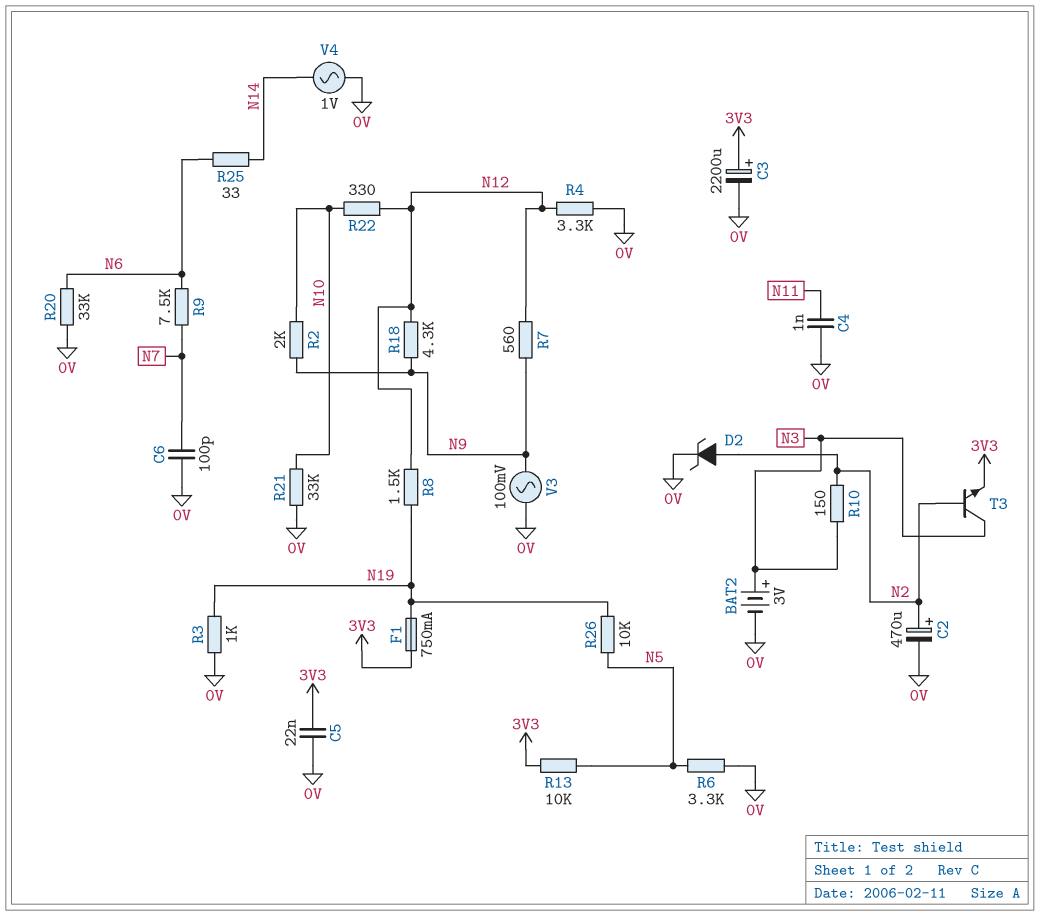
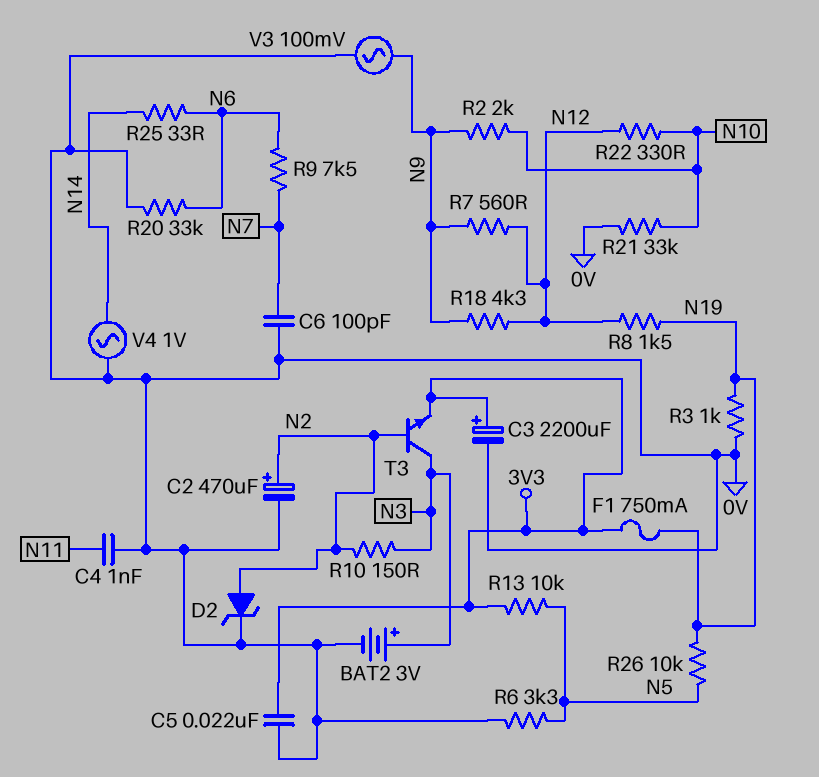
R4: 3.3k (0V, N12) -> none

